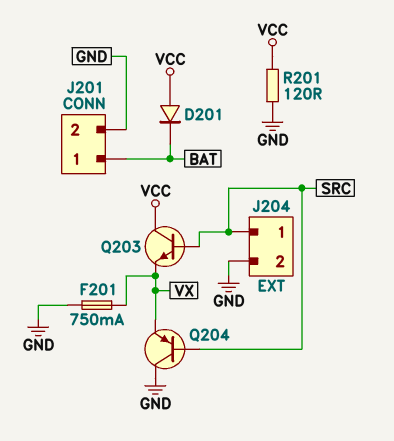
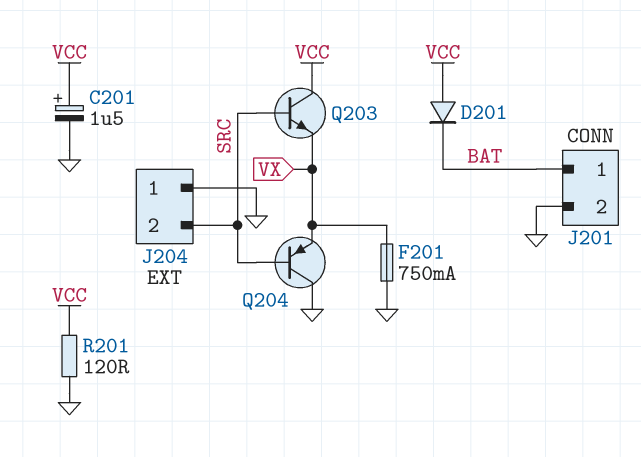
C201: none -> 1.5uF (plus VCC, minus GND)
J204 pin 1: SRC -> GND
J204 pin 2: GND -> SRC

